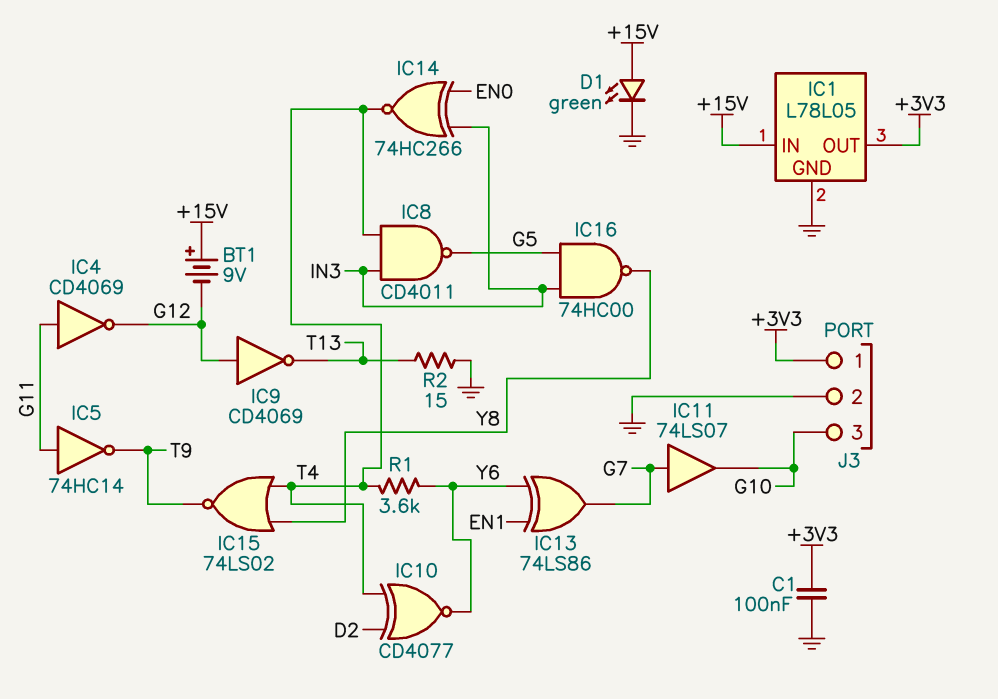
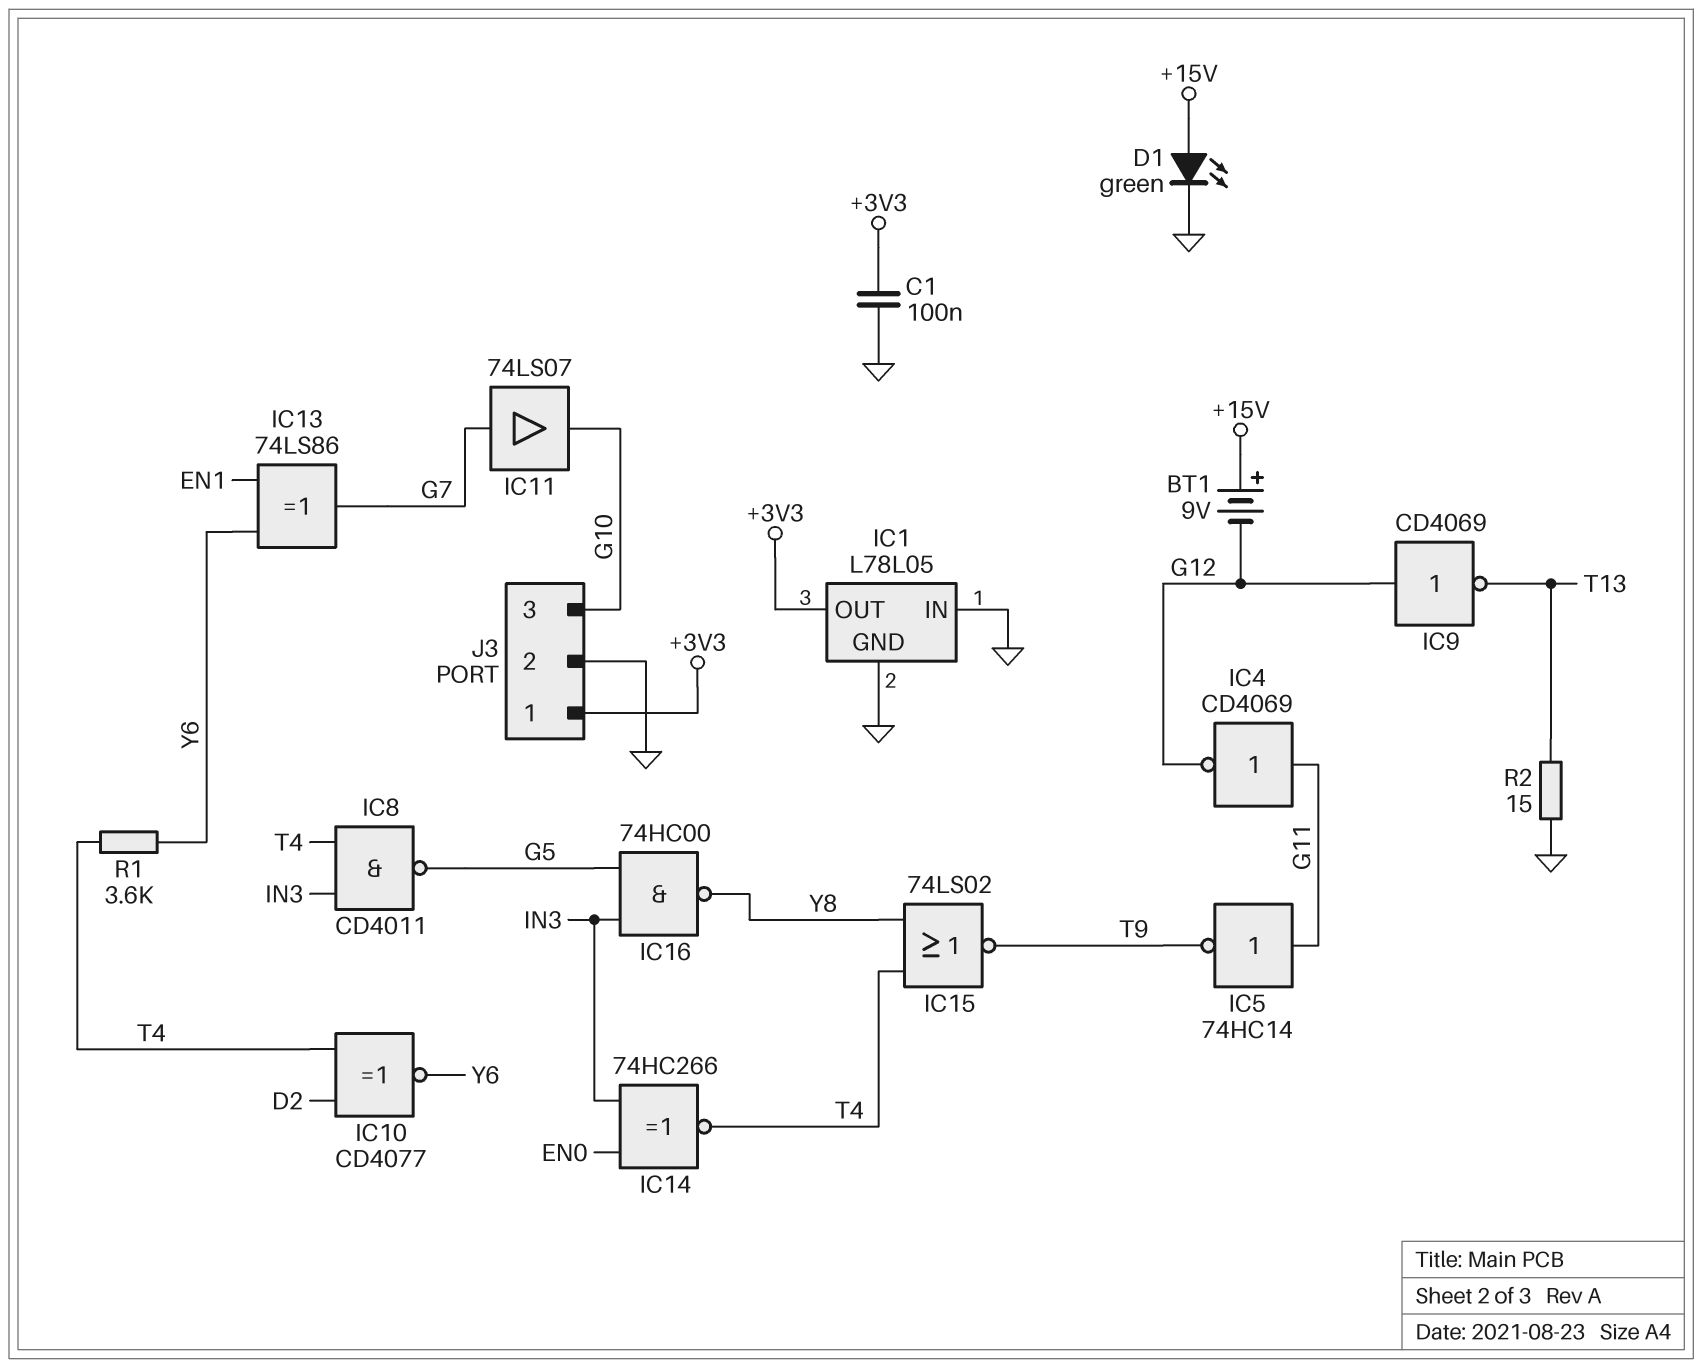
IC1 pin IN: +15V -> GND

